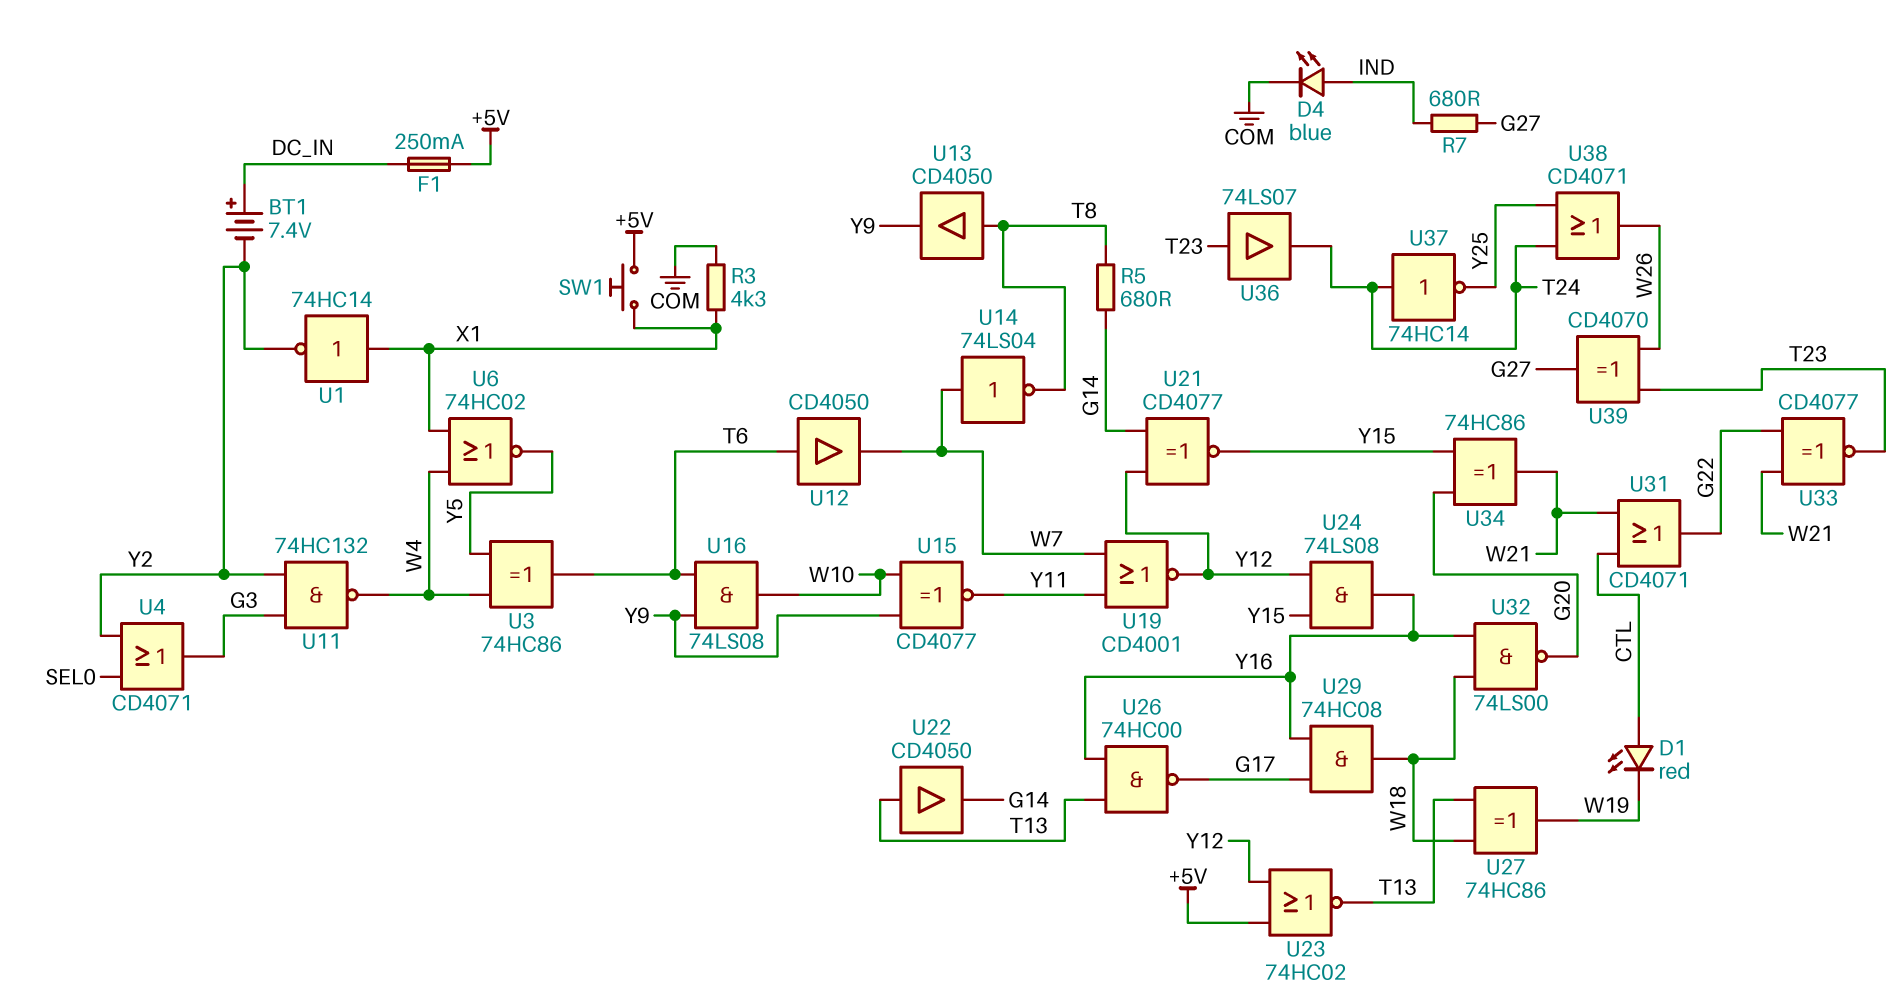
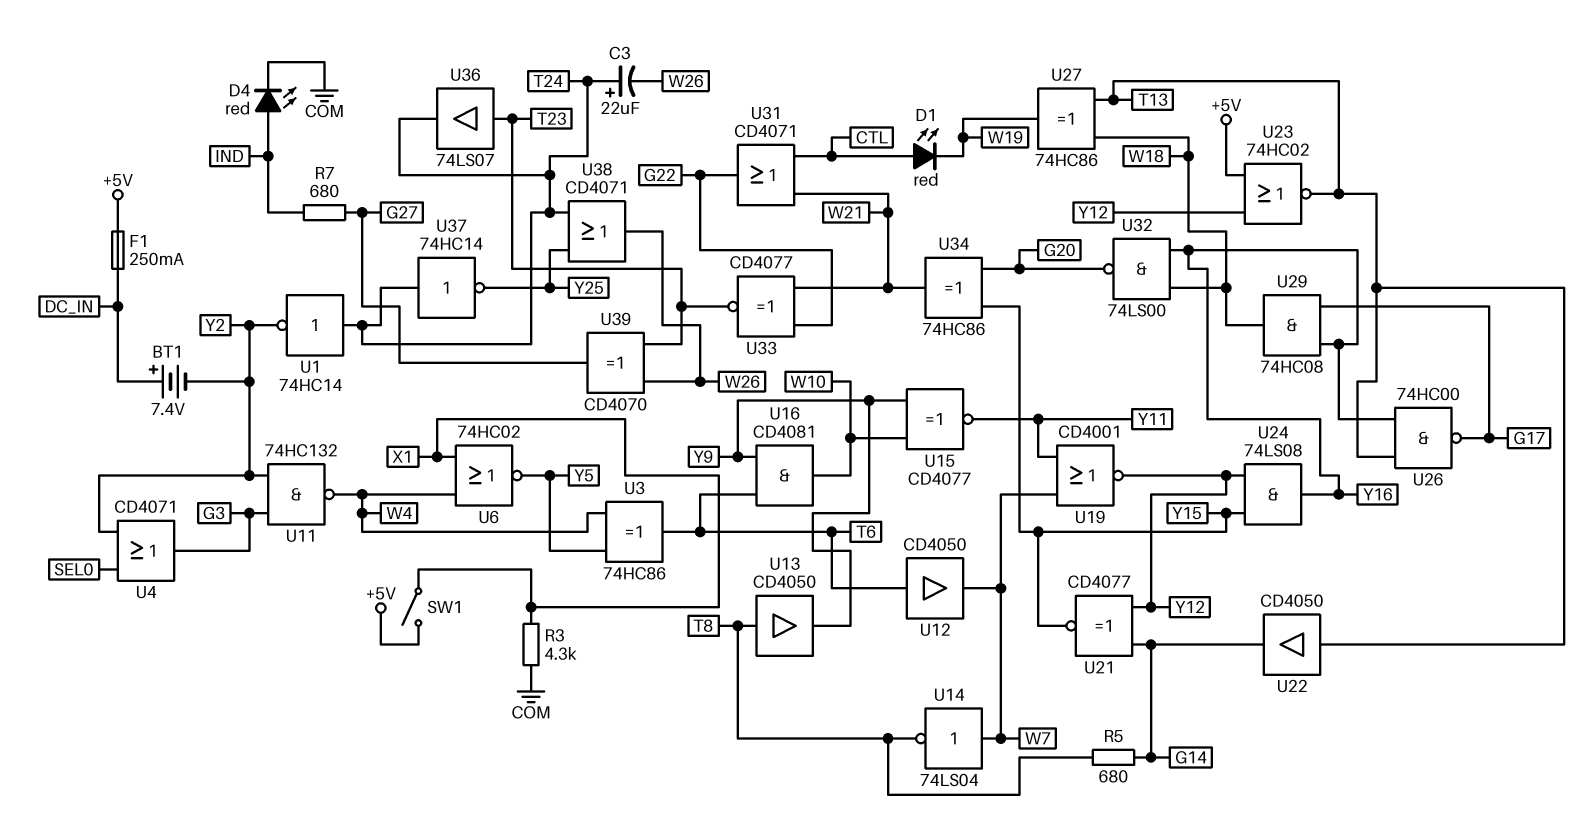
C3: none -> 22uF (plus T24, minus W26)
D4: LED blue (A IND, K COM) -> LED red (A IND, K COM)
SW1: button (+5V, X1) -> switch (+5V, X1)
U1: NOT 74HC14 (in X1, out Y2) -> NOT 74HC14 (in T24, out Y2)
U16: AND 74LS08 (in T6, in Y9, out W10) -> AND CD4081 (in T6, in Y9, out W10)

